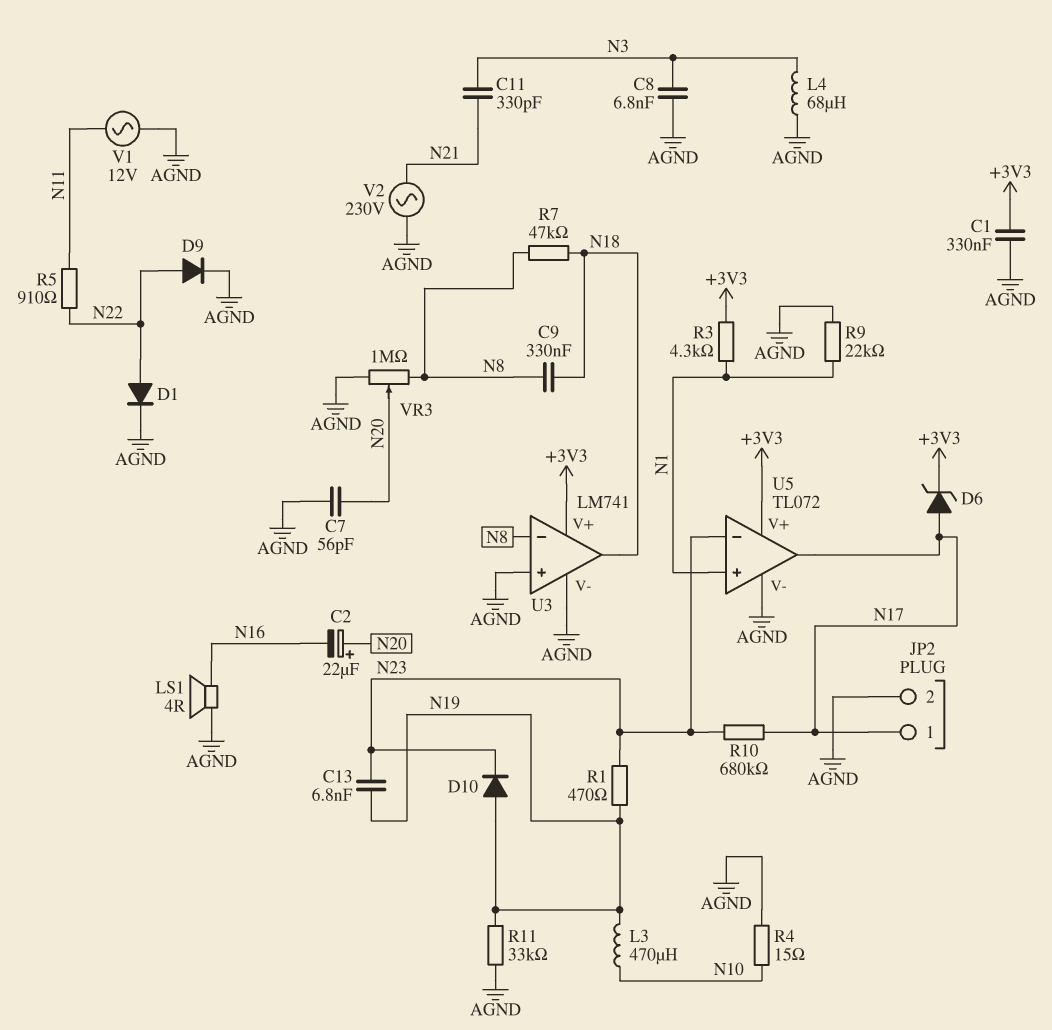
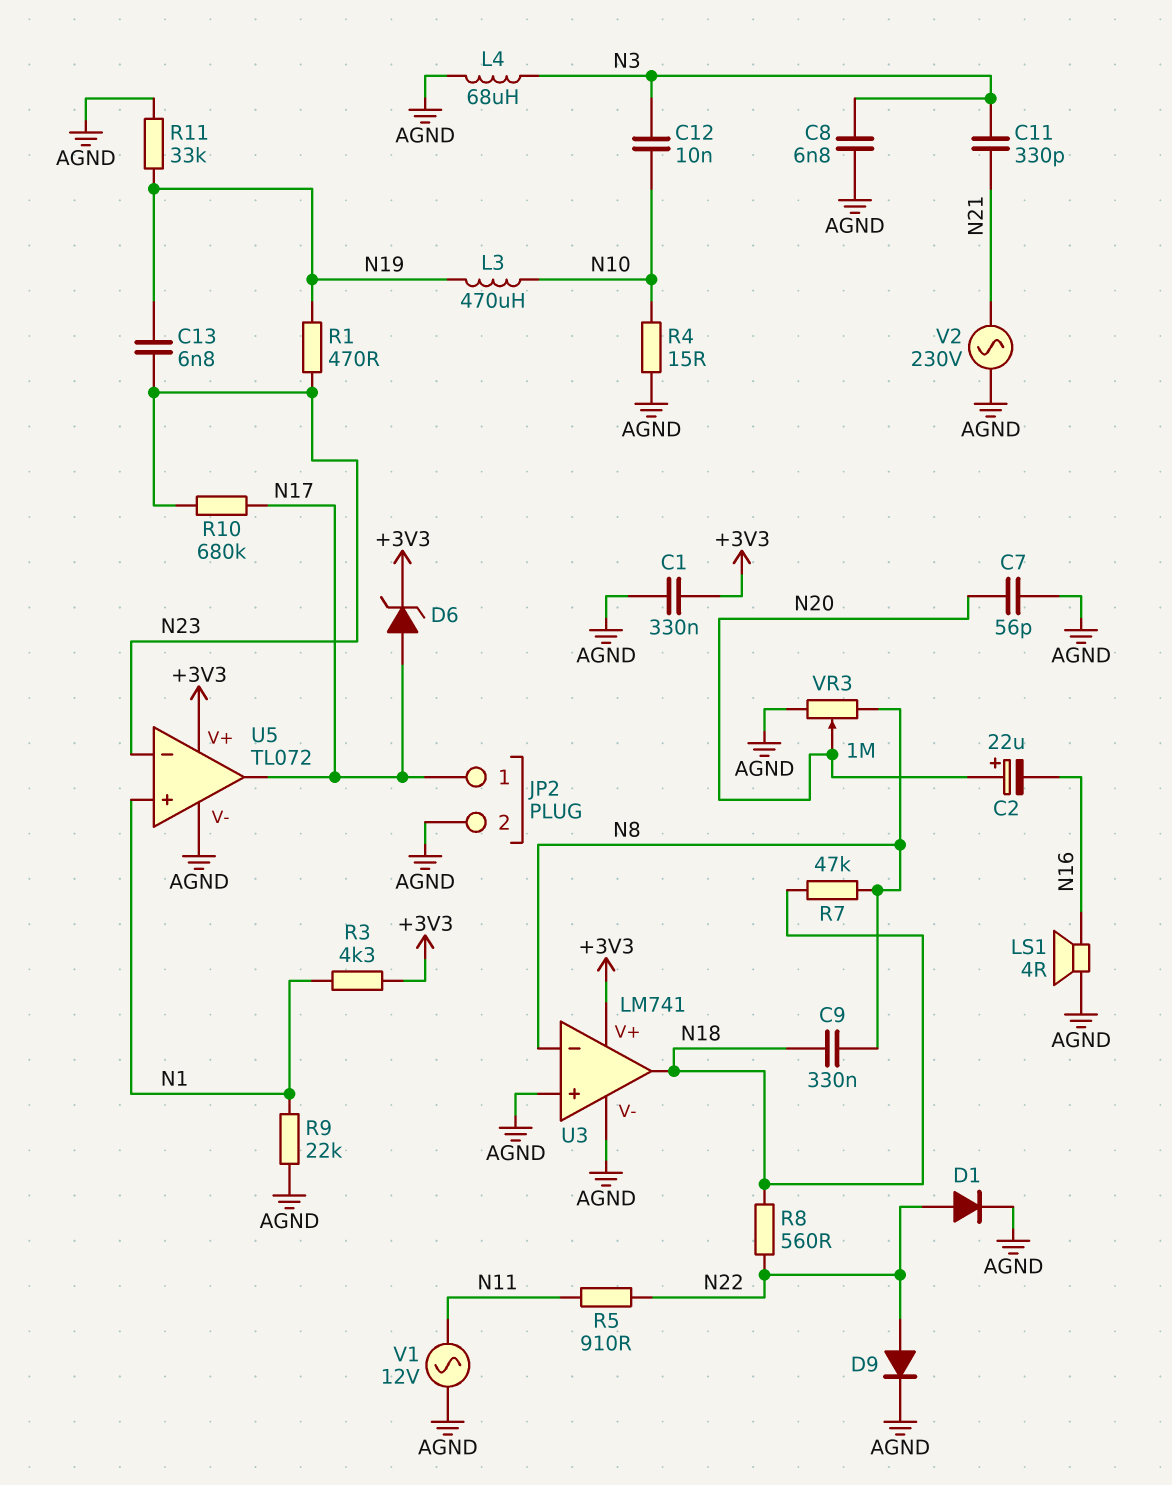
C12: none -> 10nF (N3, N10)
D10: diode (A N19, K N23) -> none
R8: none -> 560 (N18, N22)

